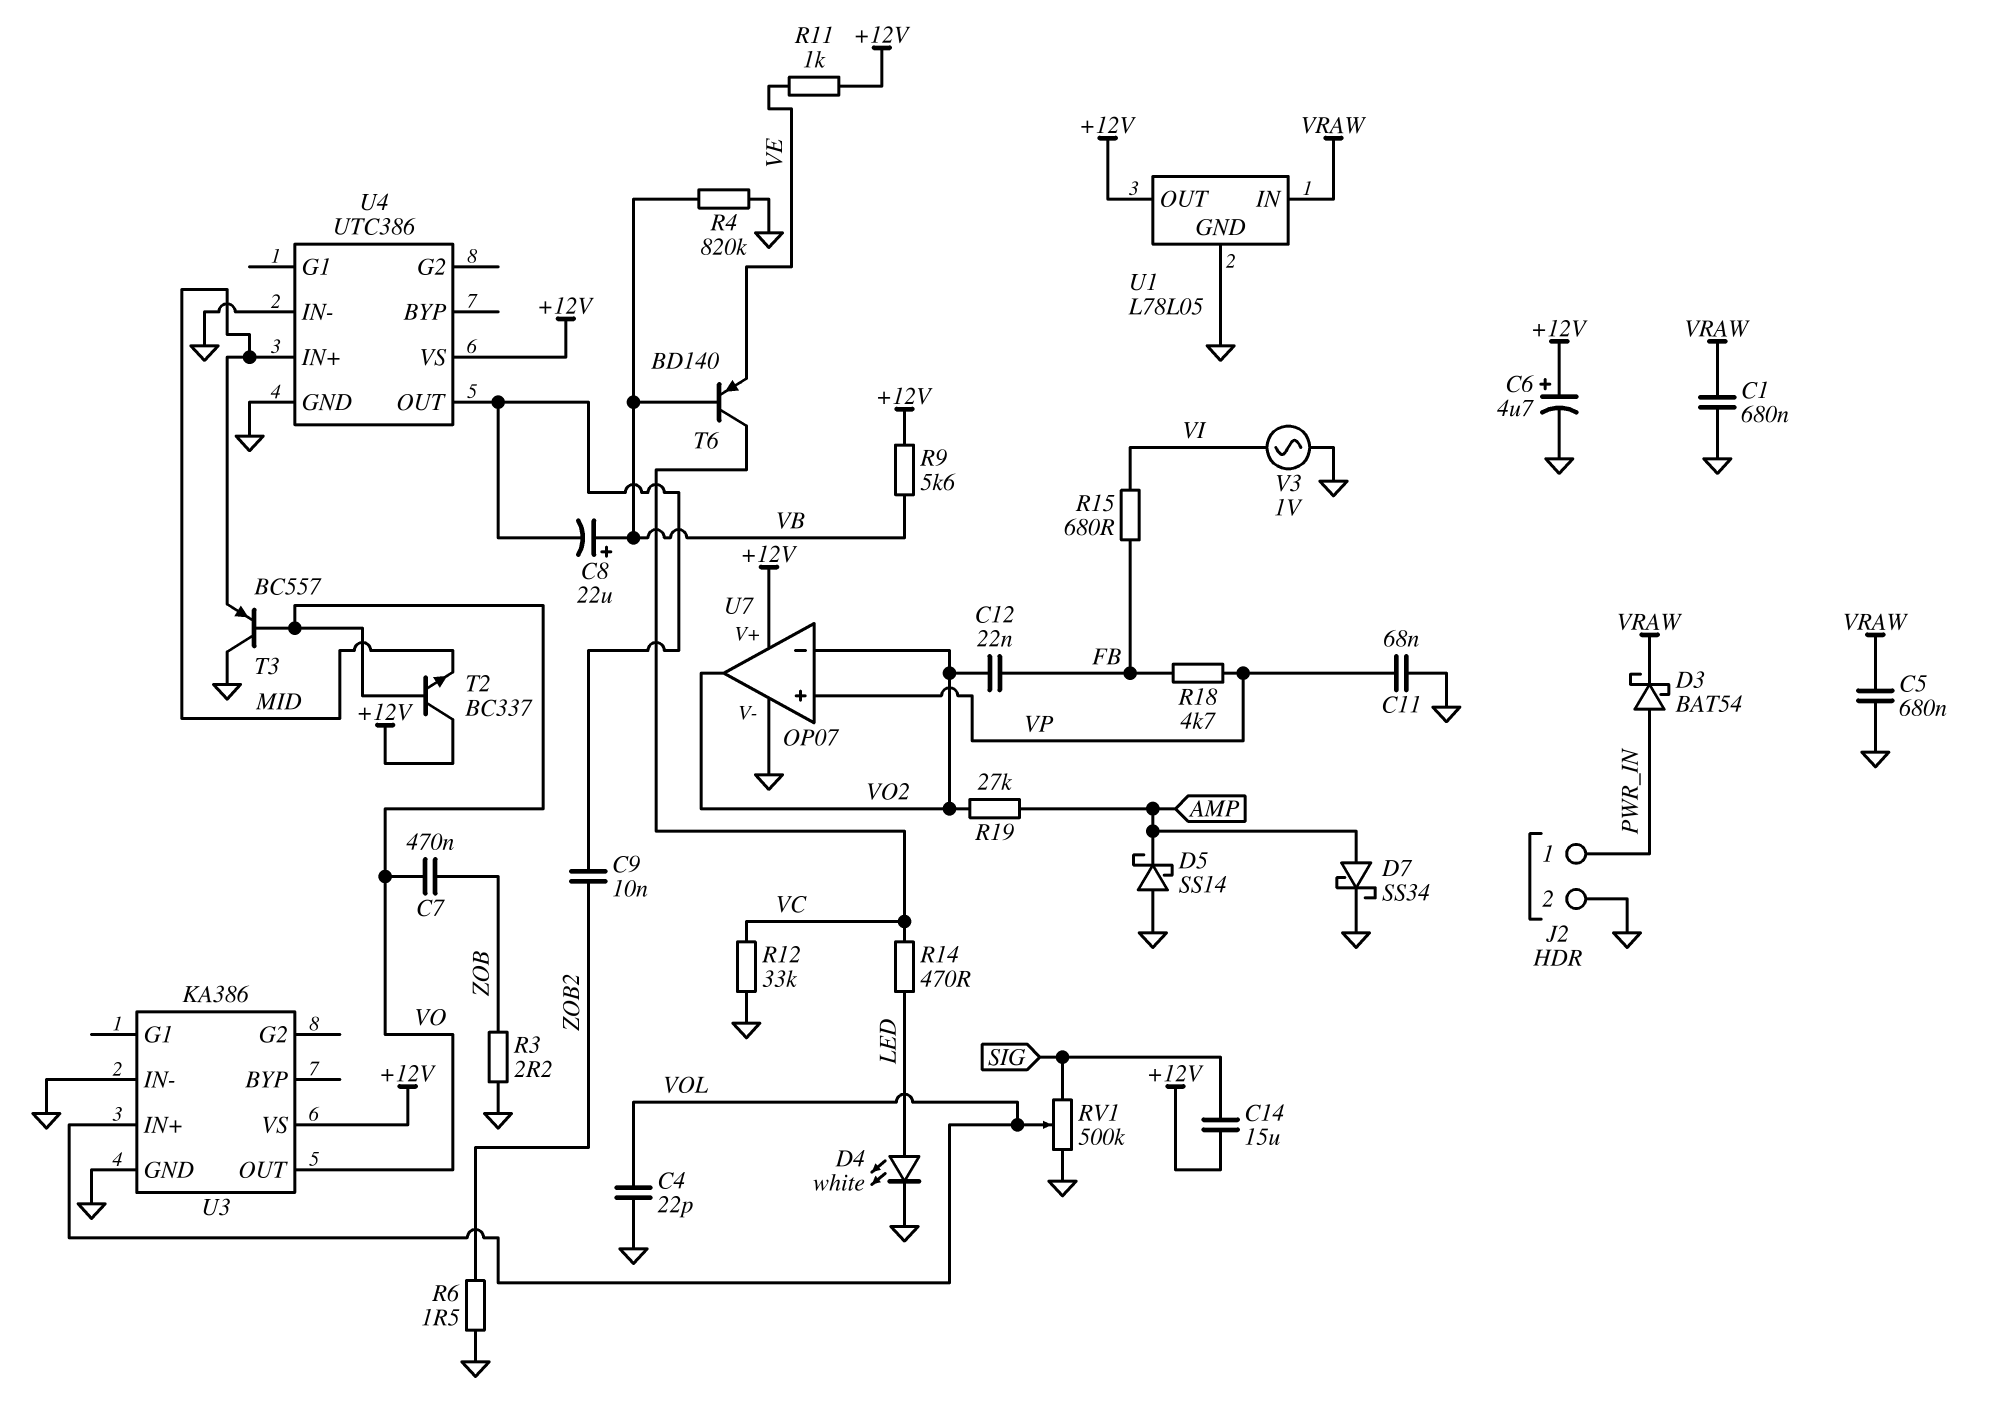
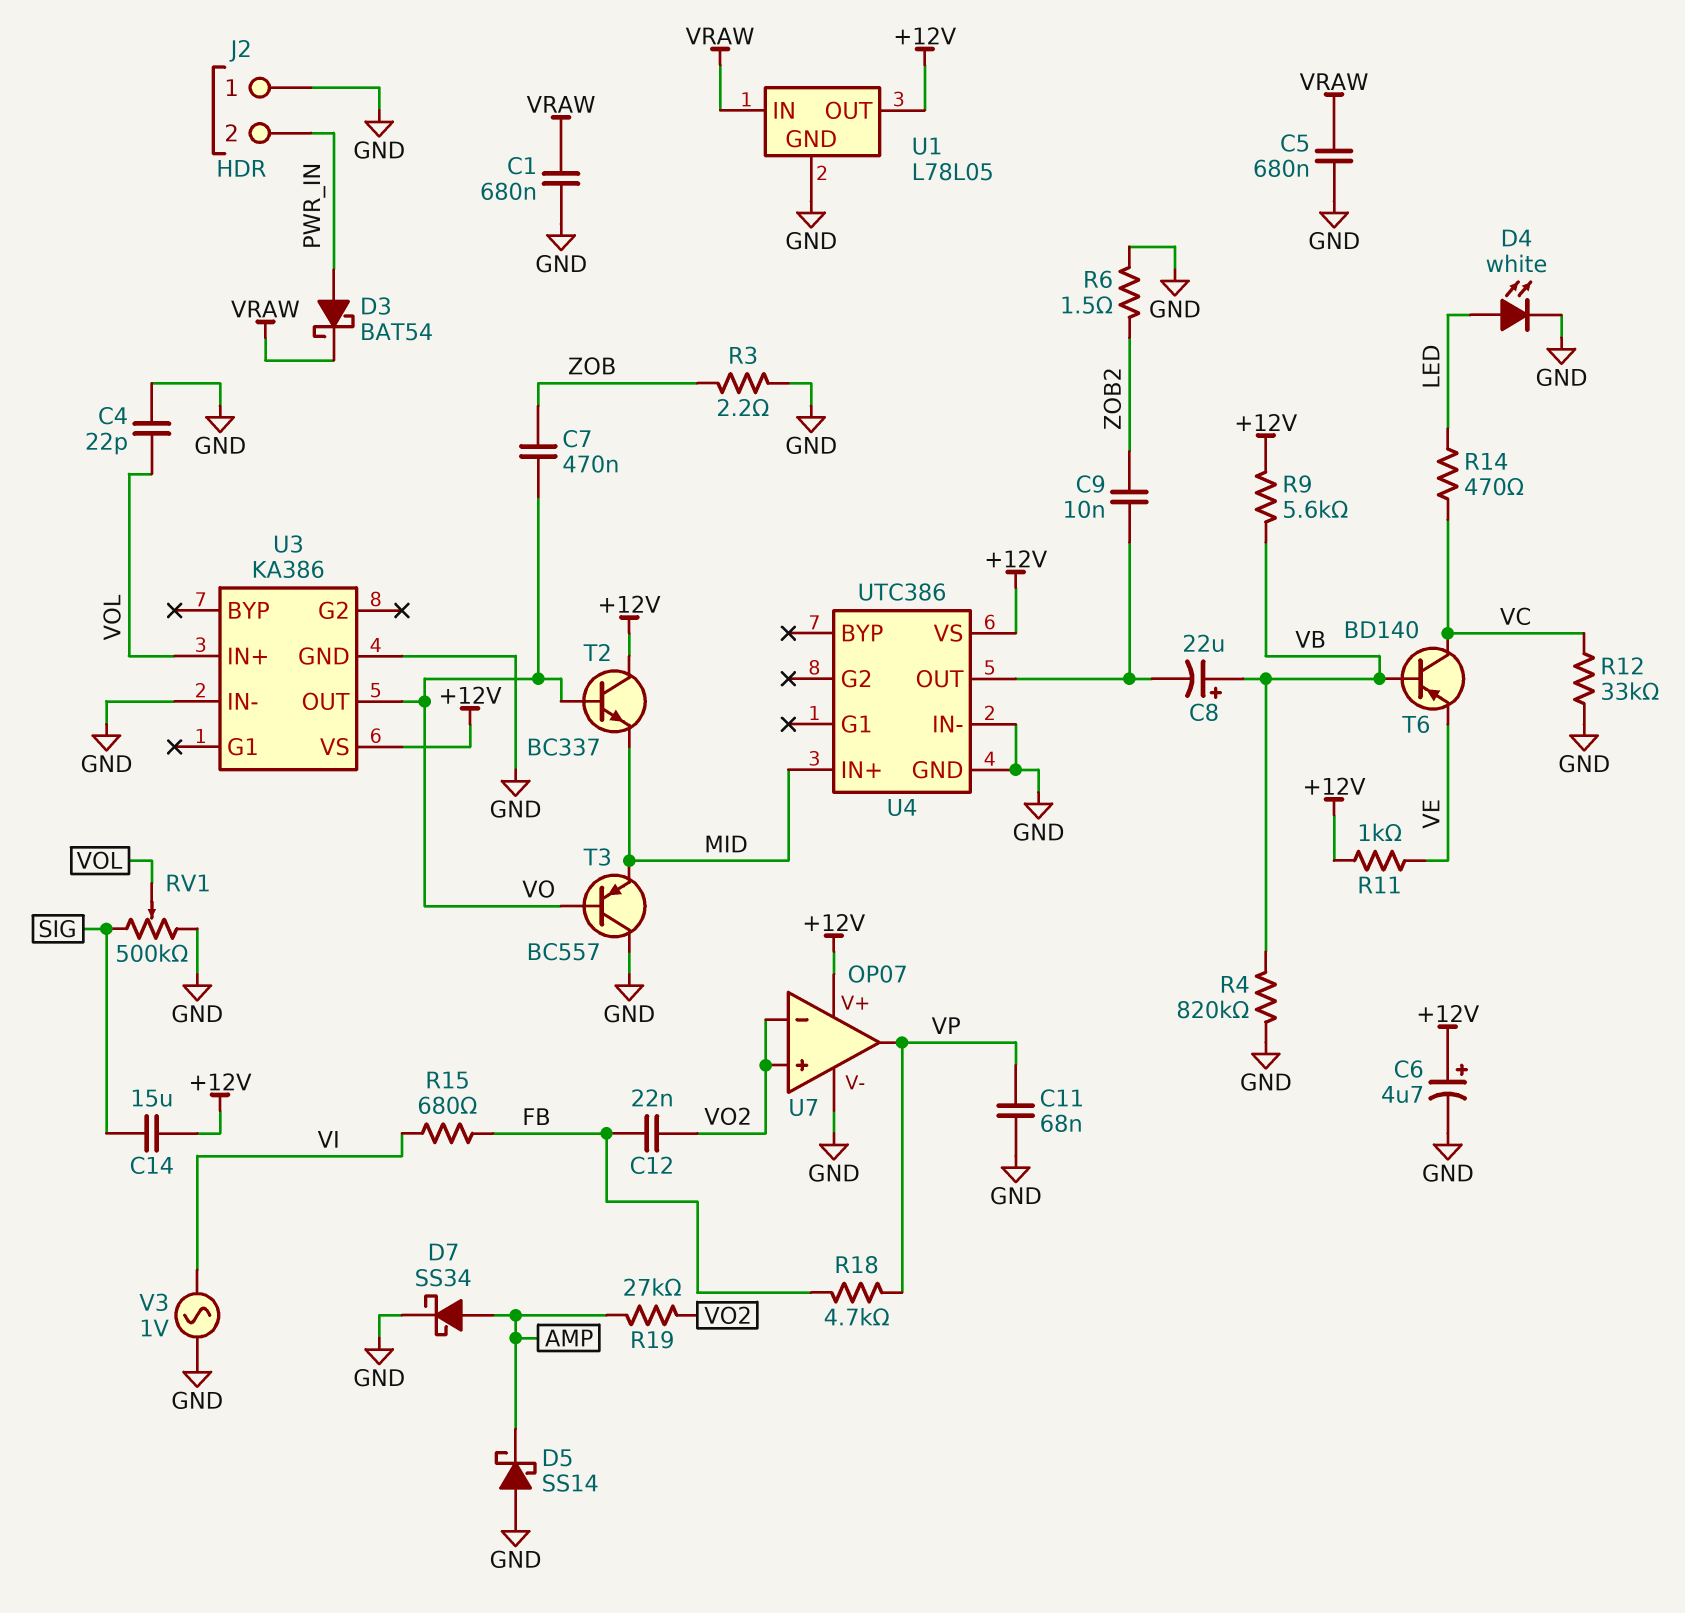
J2 pin 1: PWR_IN -> GND
J2 pin 2: GND -> PWR_IN
U7 pin in+: VP -> VO2
U7 pin out: VO2 -> VP

